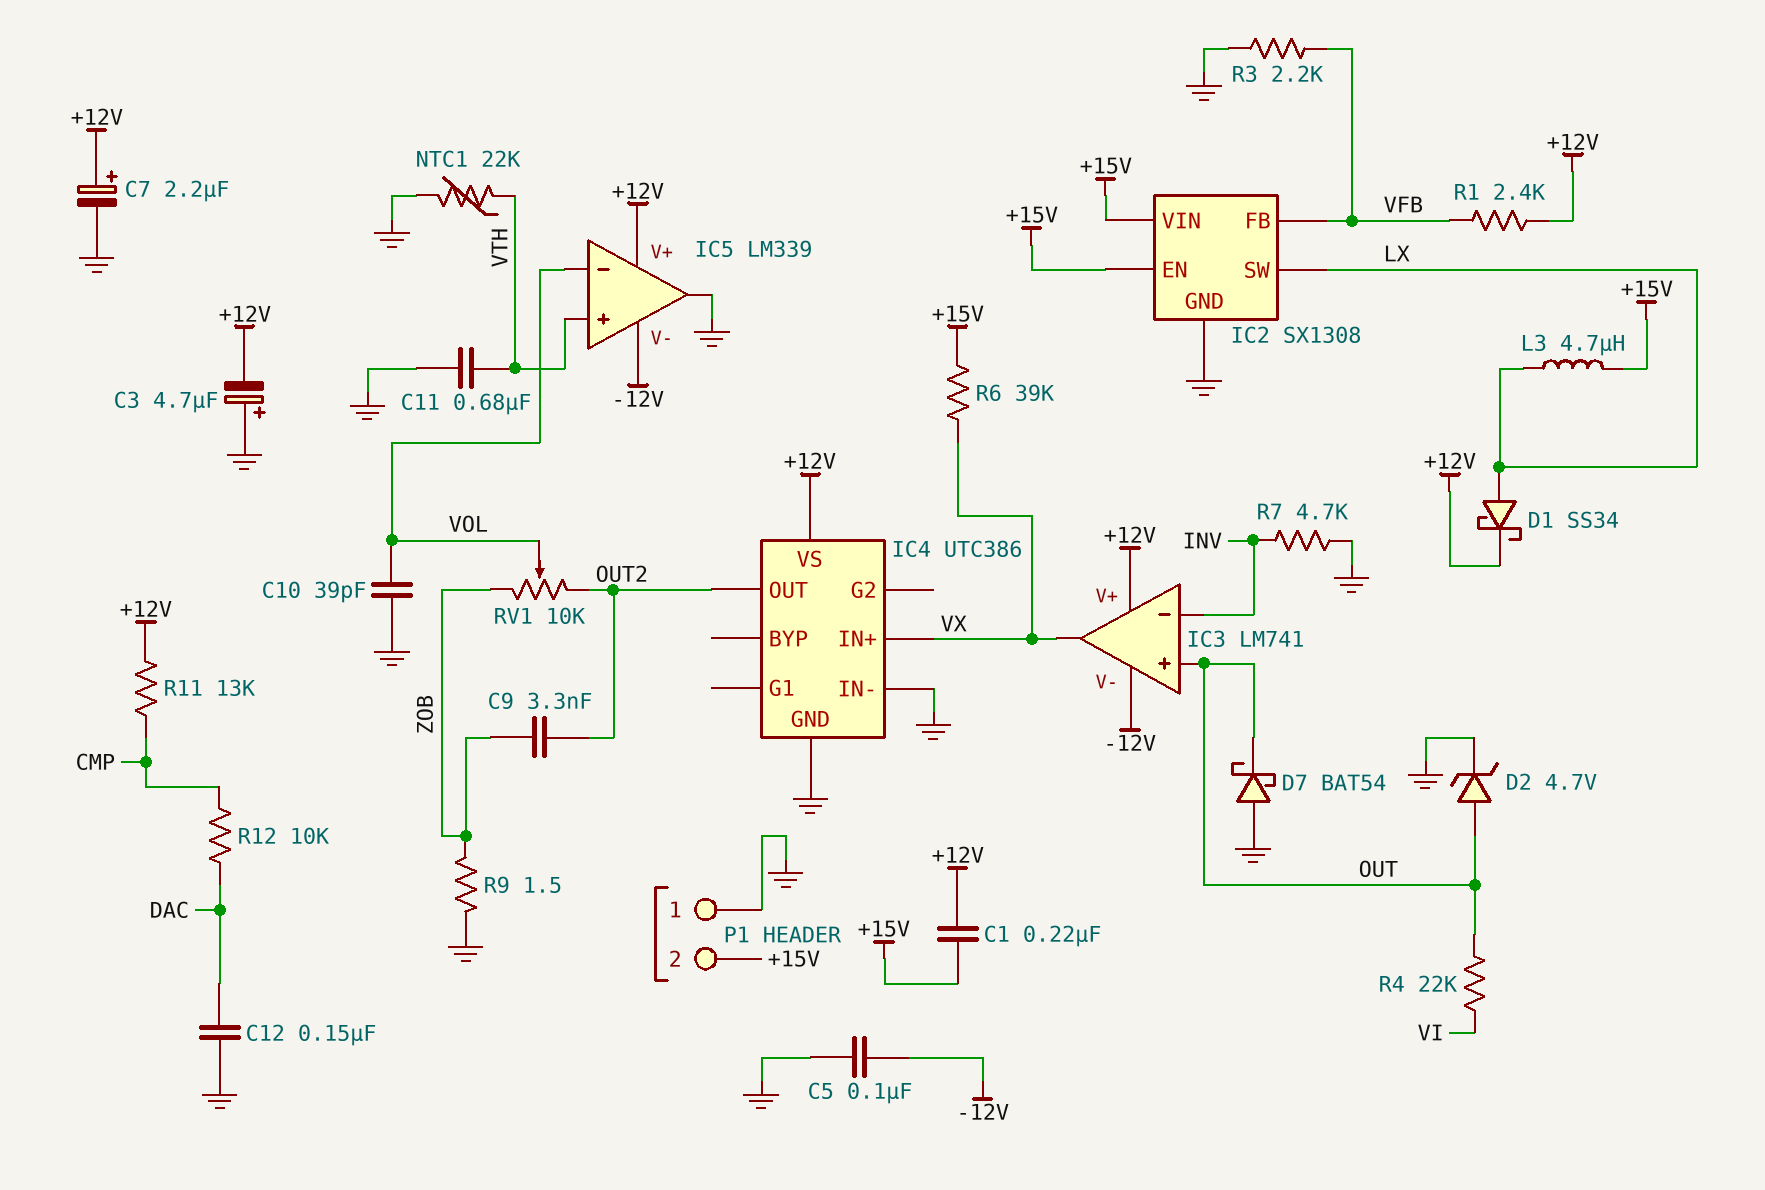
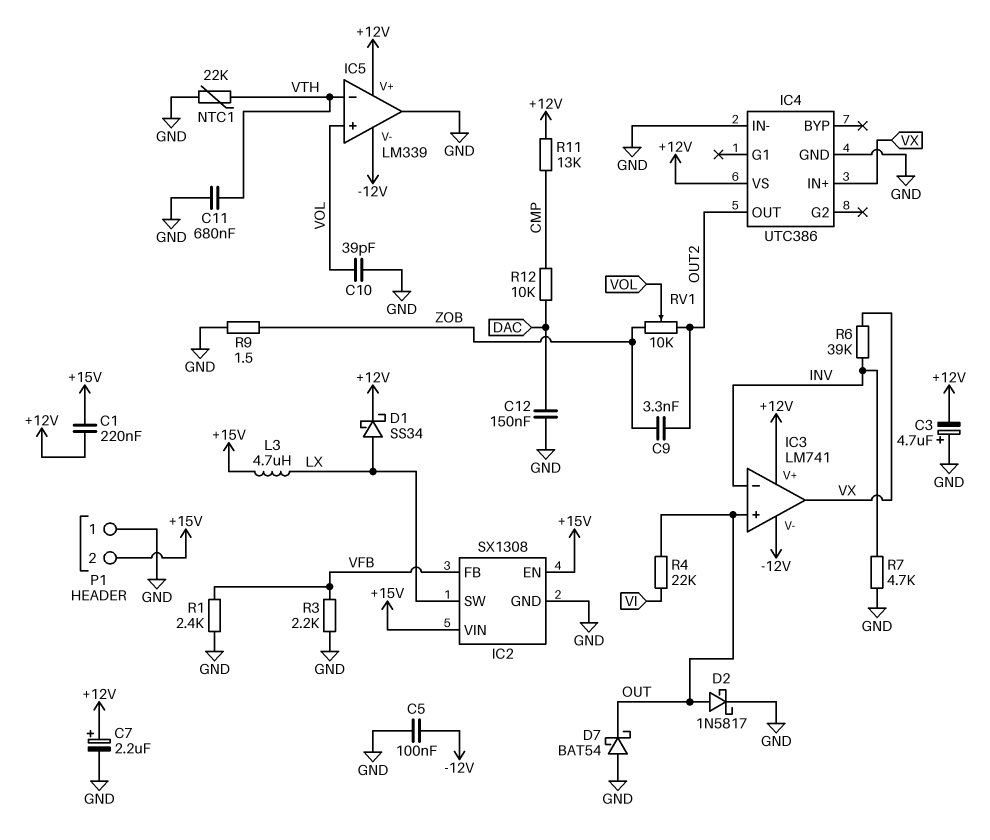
D2: zener 4.7V (A OUT, K GND) -> schottky 1N5817 (A OUT, K GND)
IC5 pin in+: VTH -> VOL
IC5 pin in-: VOL -> VTH
R1: 2.4k (+12V, VFB) -> 2.4k (GND, VFB)
R6: 39k (+15V, VX) -> 39k (INV, VX)

